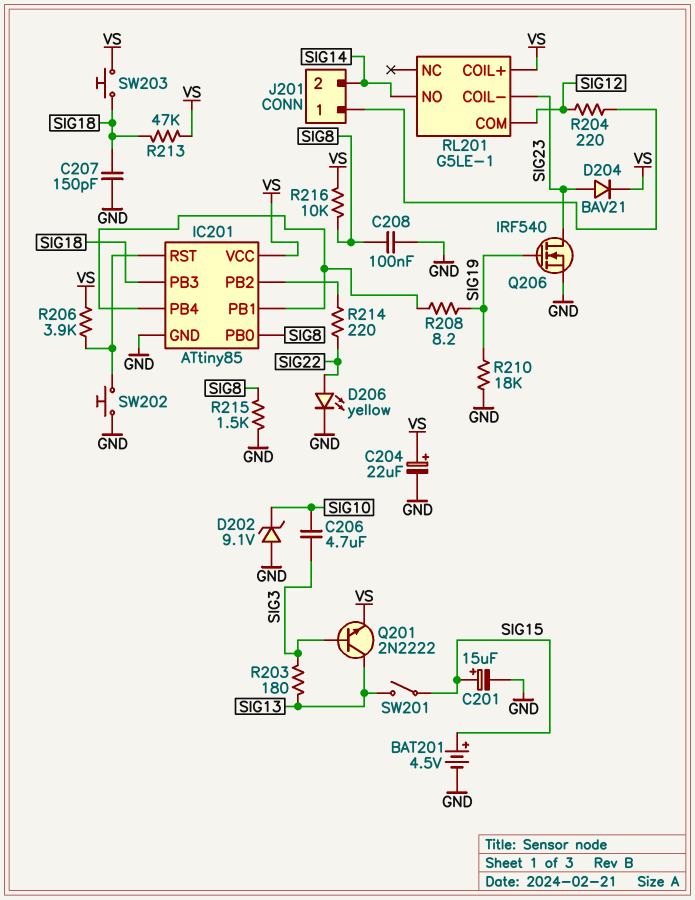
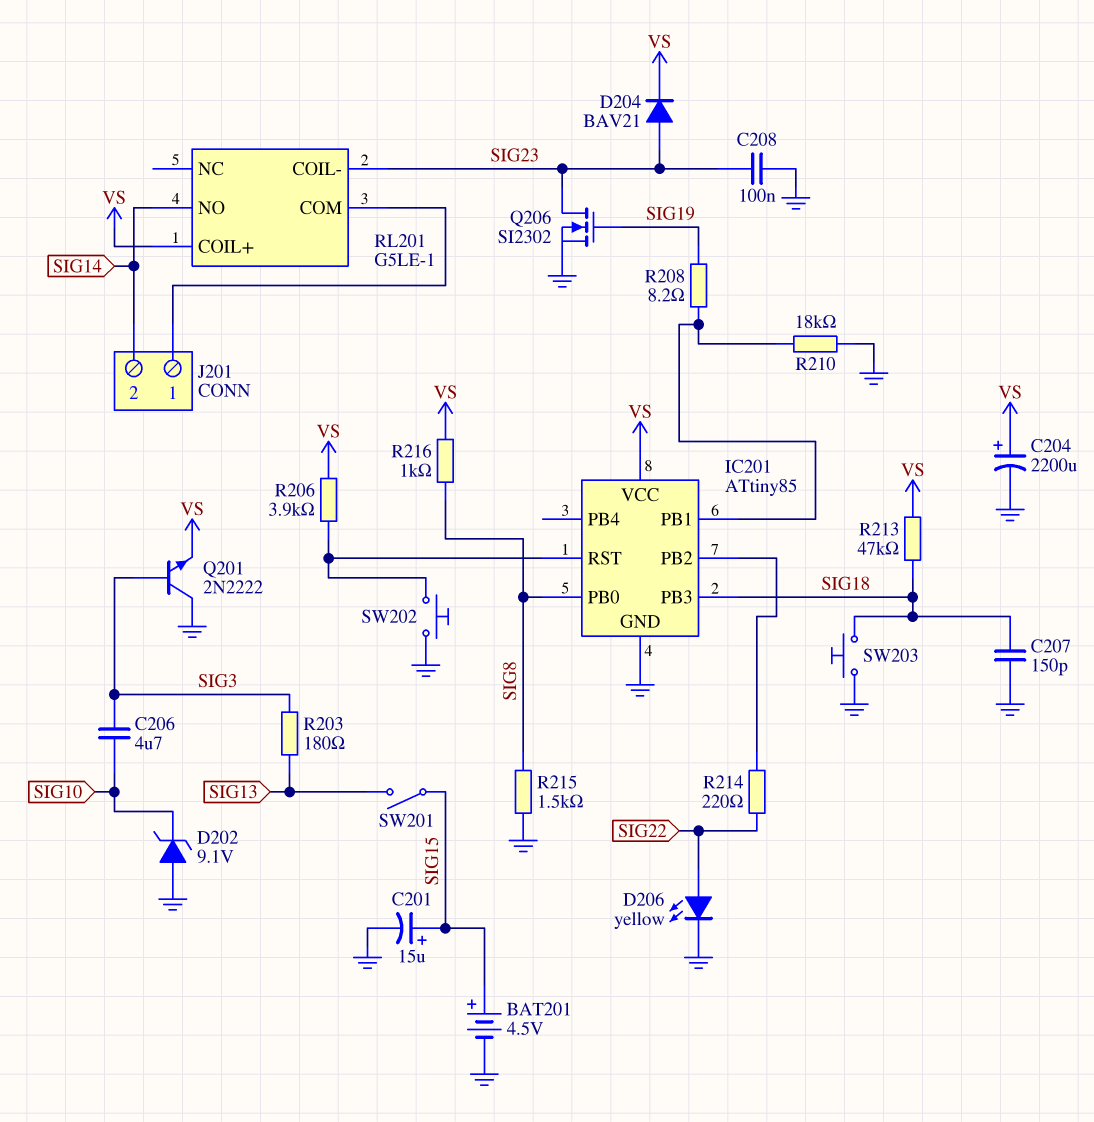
C204: 22uF (plus VS, minus GND) -> 2200uF (plus VS, minus GND)
C208: 100nF (GND, SIG8) -> 100nF (GND, SIG23)
IC201 pin PB4: IC201/PB1 -> none
Q201: NPN 2N2222 (B SIG3, C SIG13, E VS) -> NPN 2N2222 (B SIG3, C GND, E VS)
Q206: NMOS IRF540 (G SIG19, D SIG23, S GND) -> NMOS SI2302 (G SIG19, D SIG23, S GND)
R204: 220 (J201/1, SIG12) -> none
R210: 18k (GND, SIG19) -> 18k (GND, IC201/PB1)
R216: 10k (SIG8, VS) -> 1k (SIG8, VS)
RL201 pin COM: SIG12 -> J201/1
SW203: button (SIG18, VS) -> button (GND, SIG18)

